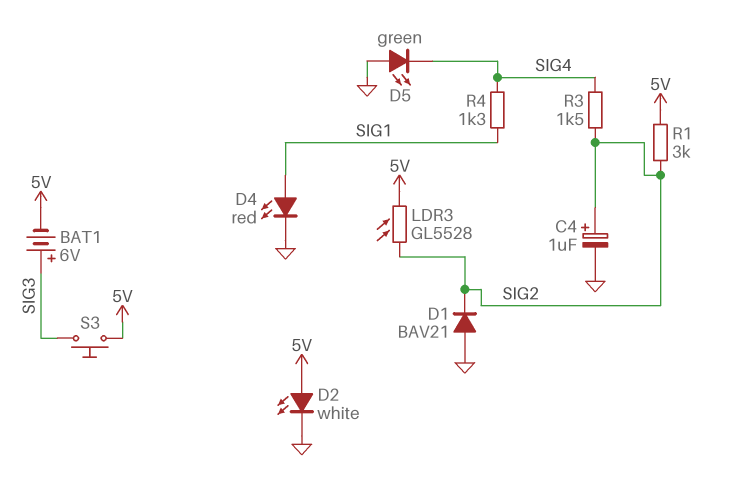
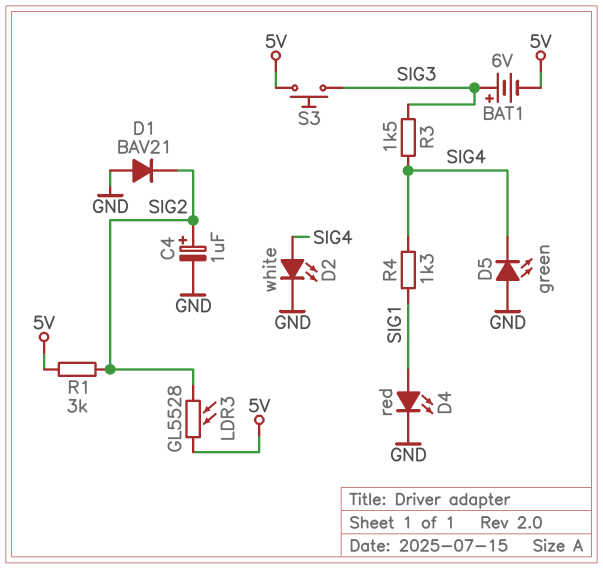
D2: LED white (A 5V, K GND) -> LED white (A SIG4, K GND)
R3: 1.5k (SIG2, SIG4) -> 1.5k (SIG3, SIG4)

